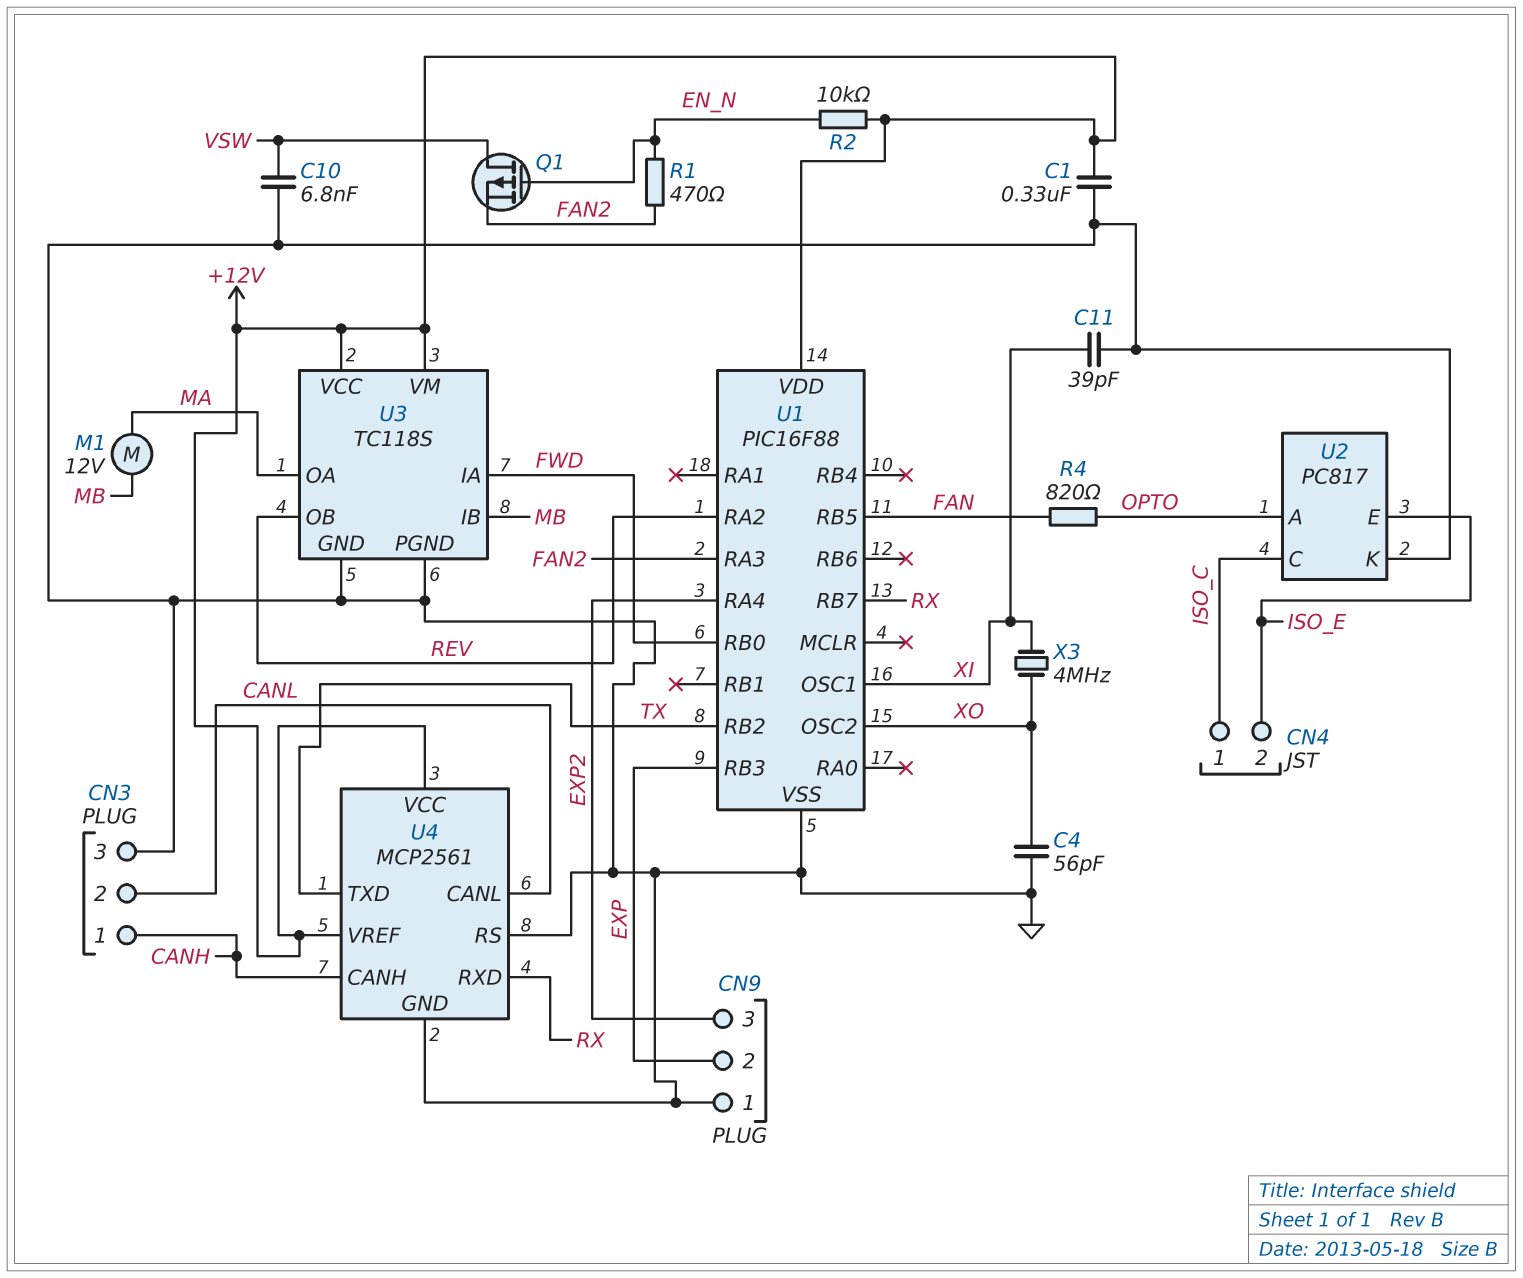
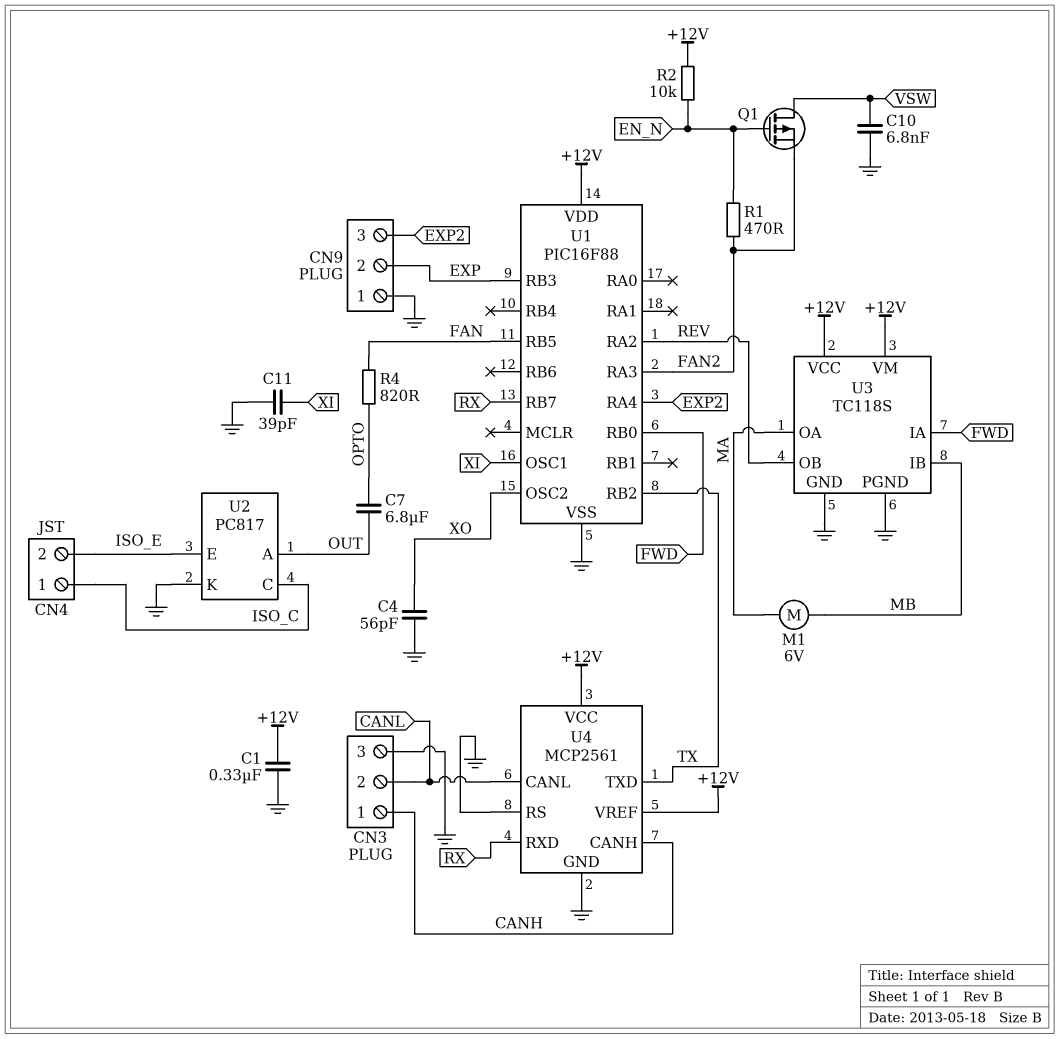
C7: none -> 6.8uF (OPTO, OUT)
M1: motor 12V (MA, MB) -> motor 6V (MA, MB)
U2 pin A: OPTO -> OUT
X3: 4MHz (XI, XO) -> none

